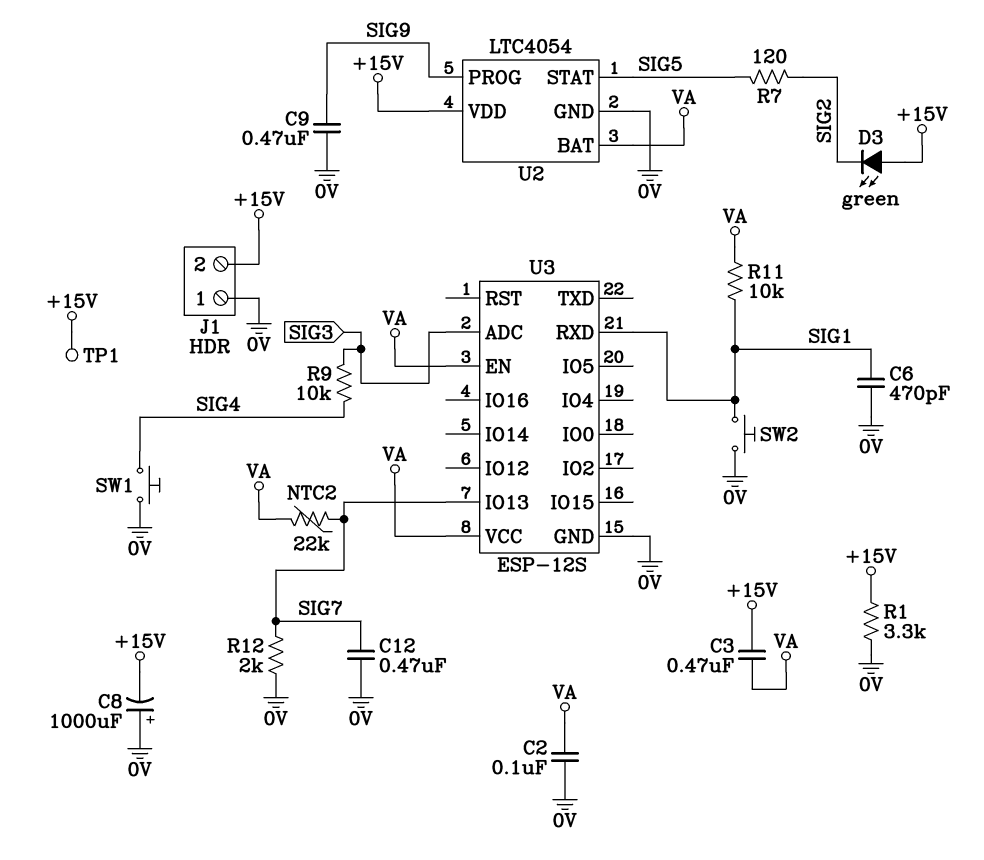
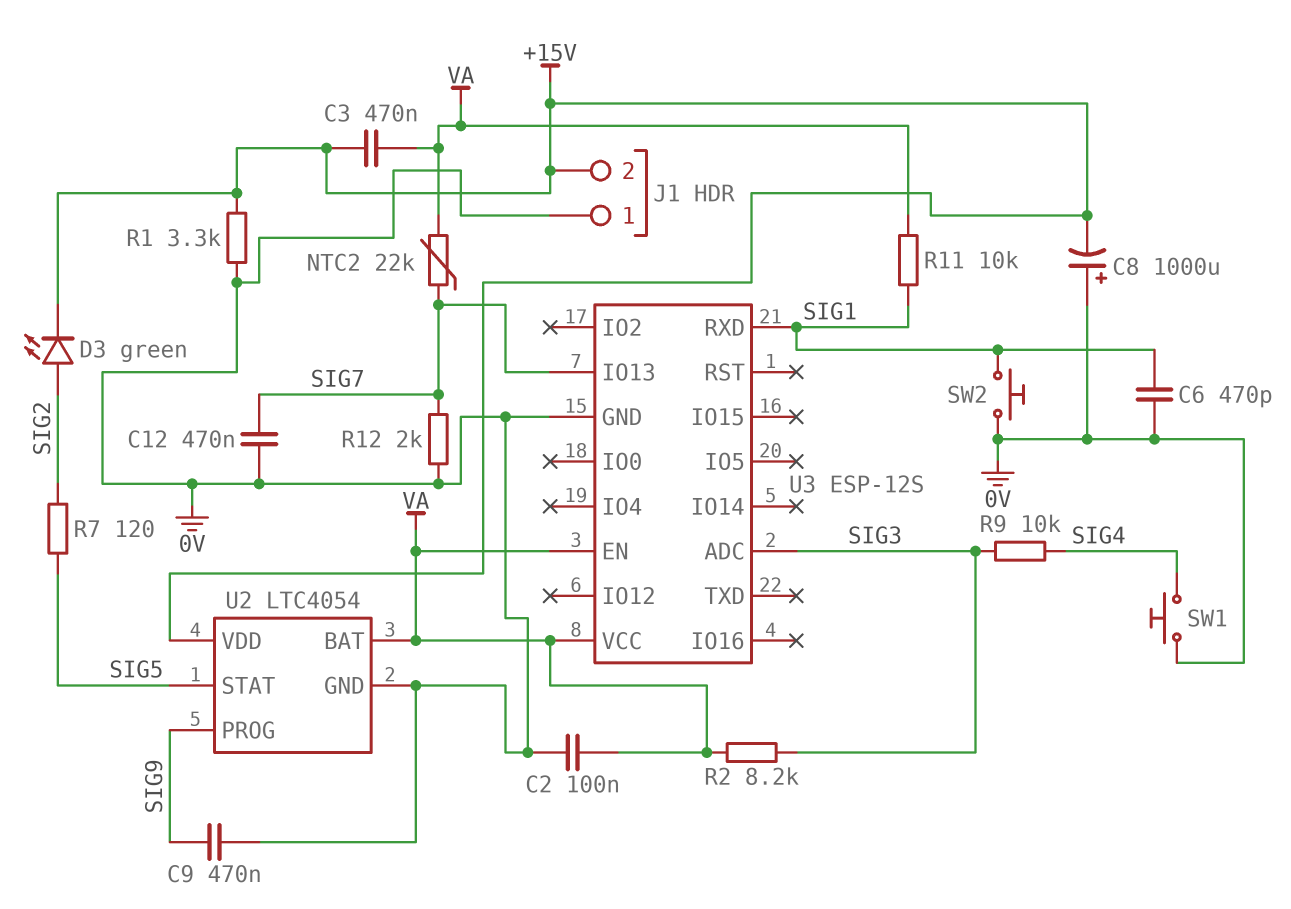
D3: LED green (A +15V, K SIG2) -> LED green (A SIG2, K +15V)
R2: none -> 8.2k (SIG3, VA)
TP1: test point (+15V) -> none

